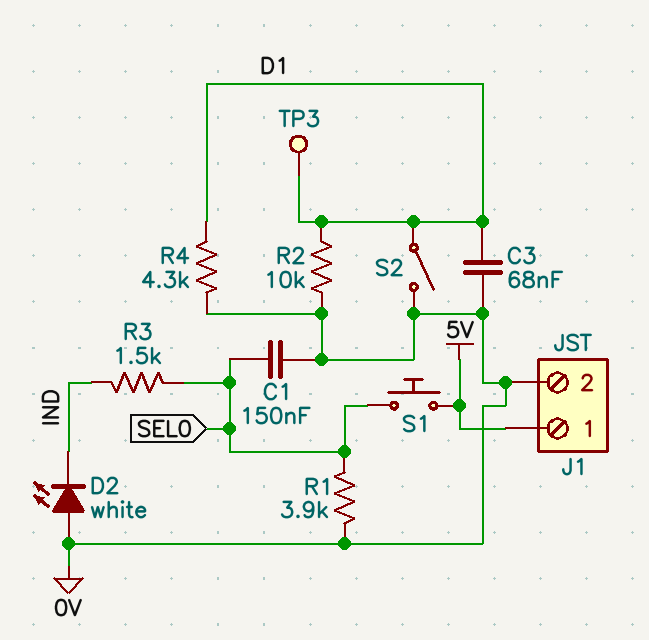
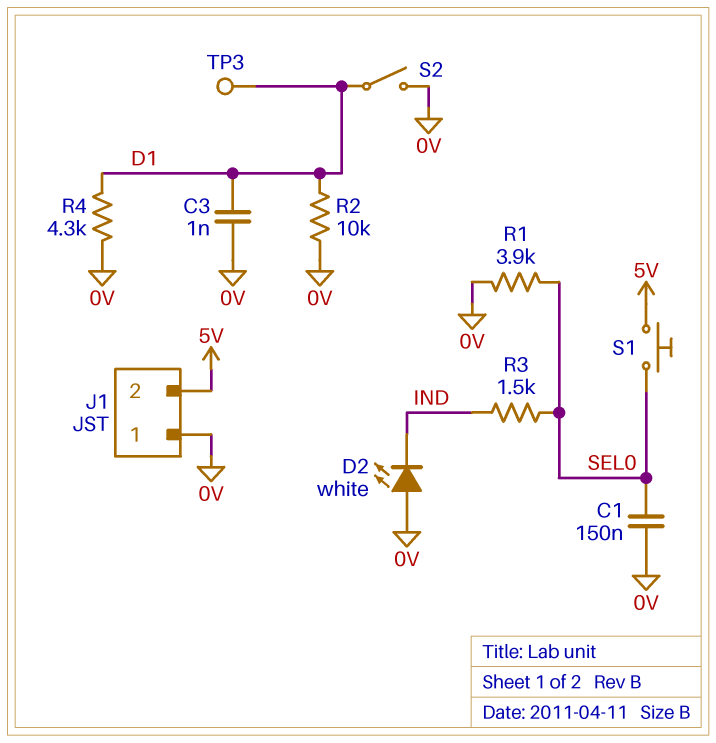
C3: 68nF (0V, D1) -> 1nF (0V, D1)
J1 pin 1: 5V -> 0V
J1 pin 2: 0V -> 5V

